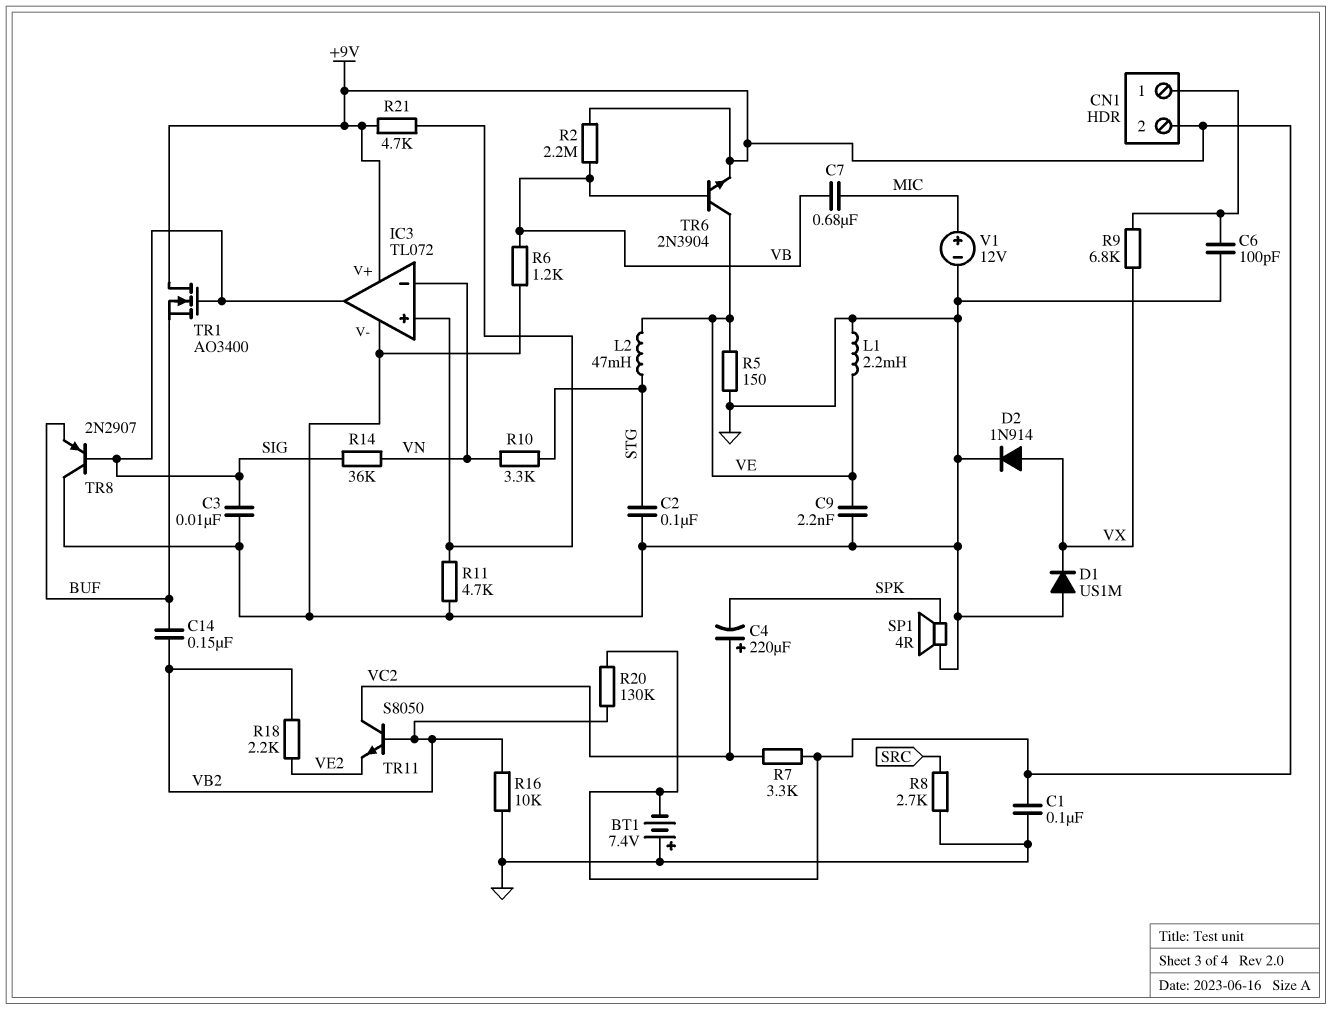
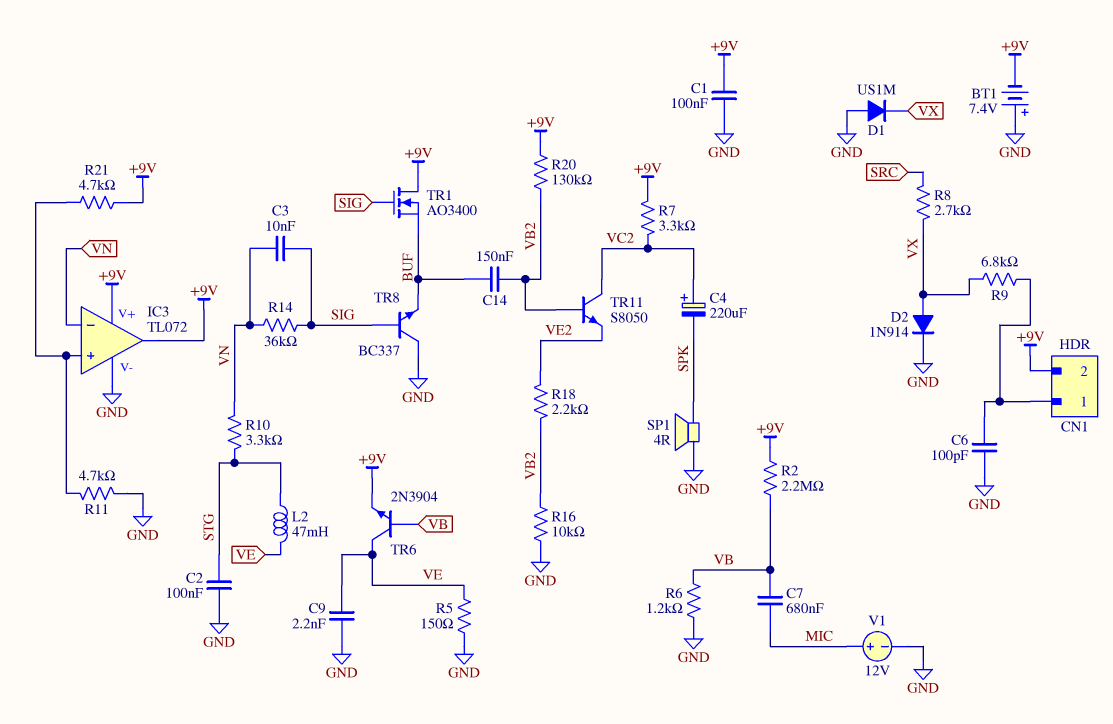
C3: 10nF (GND, SIG) -> 10nF (SIG, VN)
IC3 pin out: SIG -> +9V
L1: 2.2mH (GND, VE) -> none
R8: 2.7k (GND, SRC) -> 2.7k (SRC, VX)
TR8: PNP 2N2907 (B SIG, C GND, E BUF) -> NPN BC337 (B SIG, C GND, E BUF)

